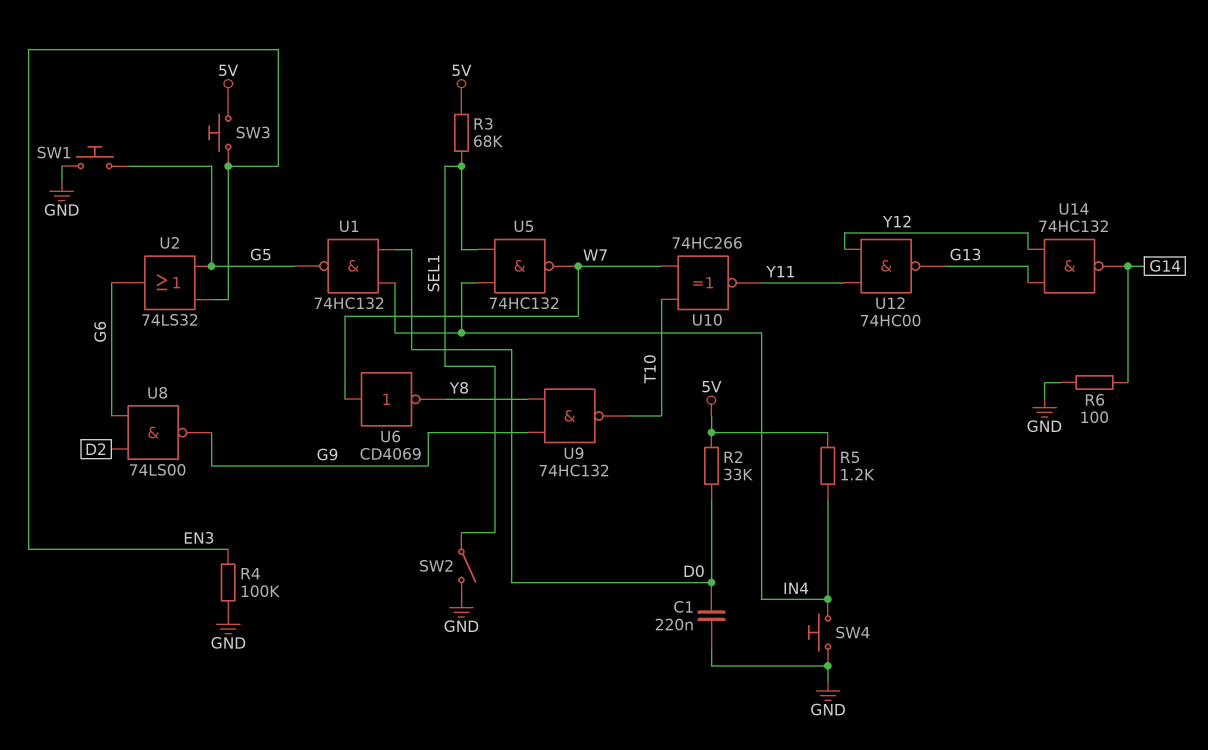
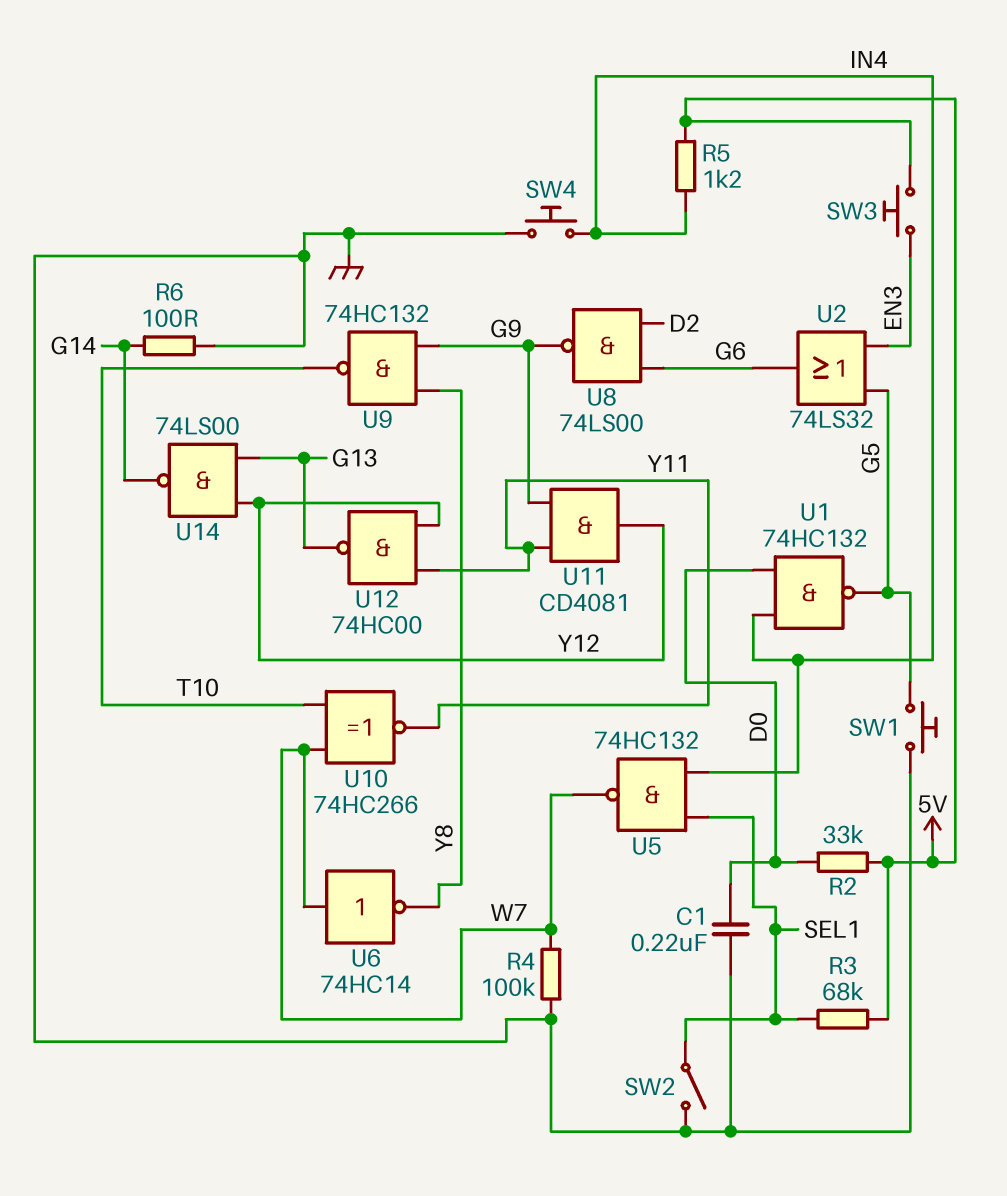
R4: 100k (EN3, GND) -> 100k (GND, W7)
U6: NOT CD4069 (in W7, out Y8) -> NOT 74HC14 (in W7, out Y8)
U11: none -> AND CD4081 (in G9, in Y11, out Y12)
U14: NAND 74HC132 (in G13, in Y12, out G14) -> NAND 74LS00 (in G13, in Y12, out G14)

